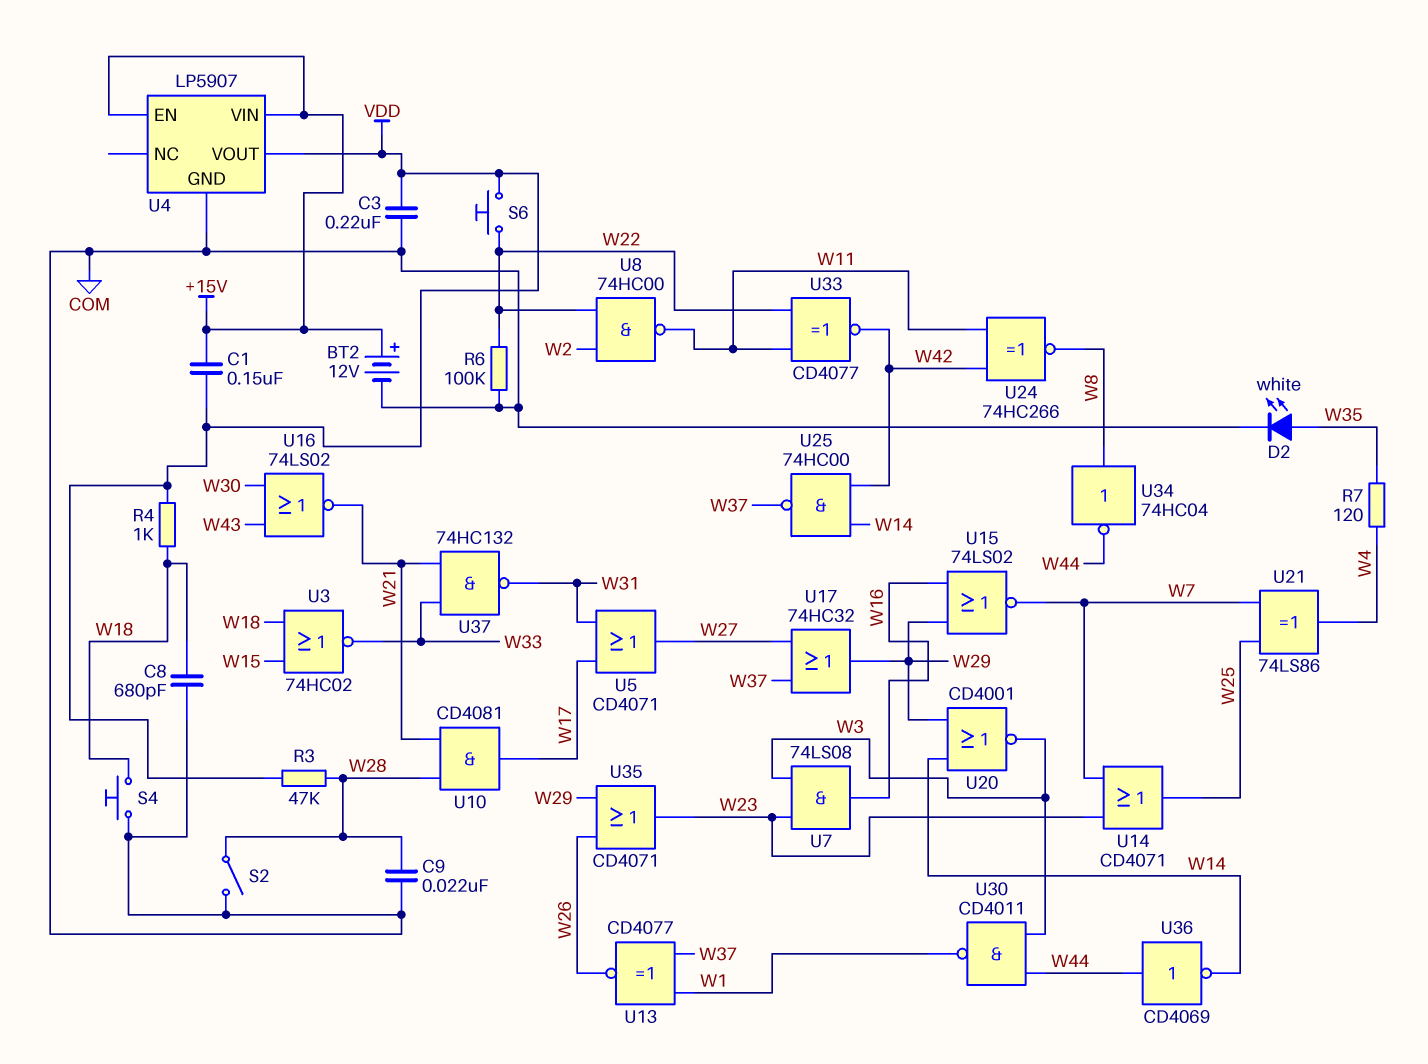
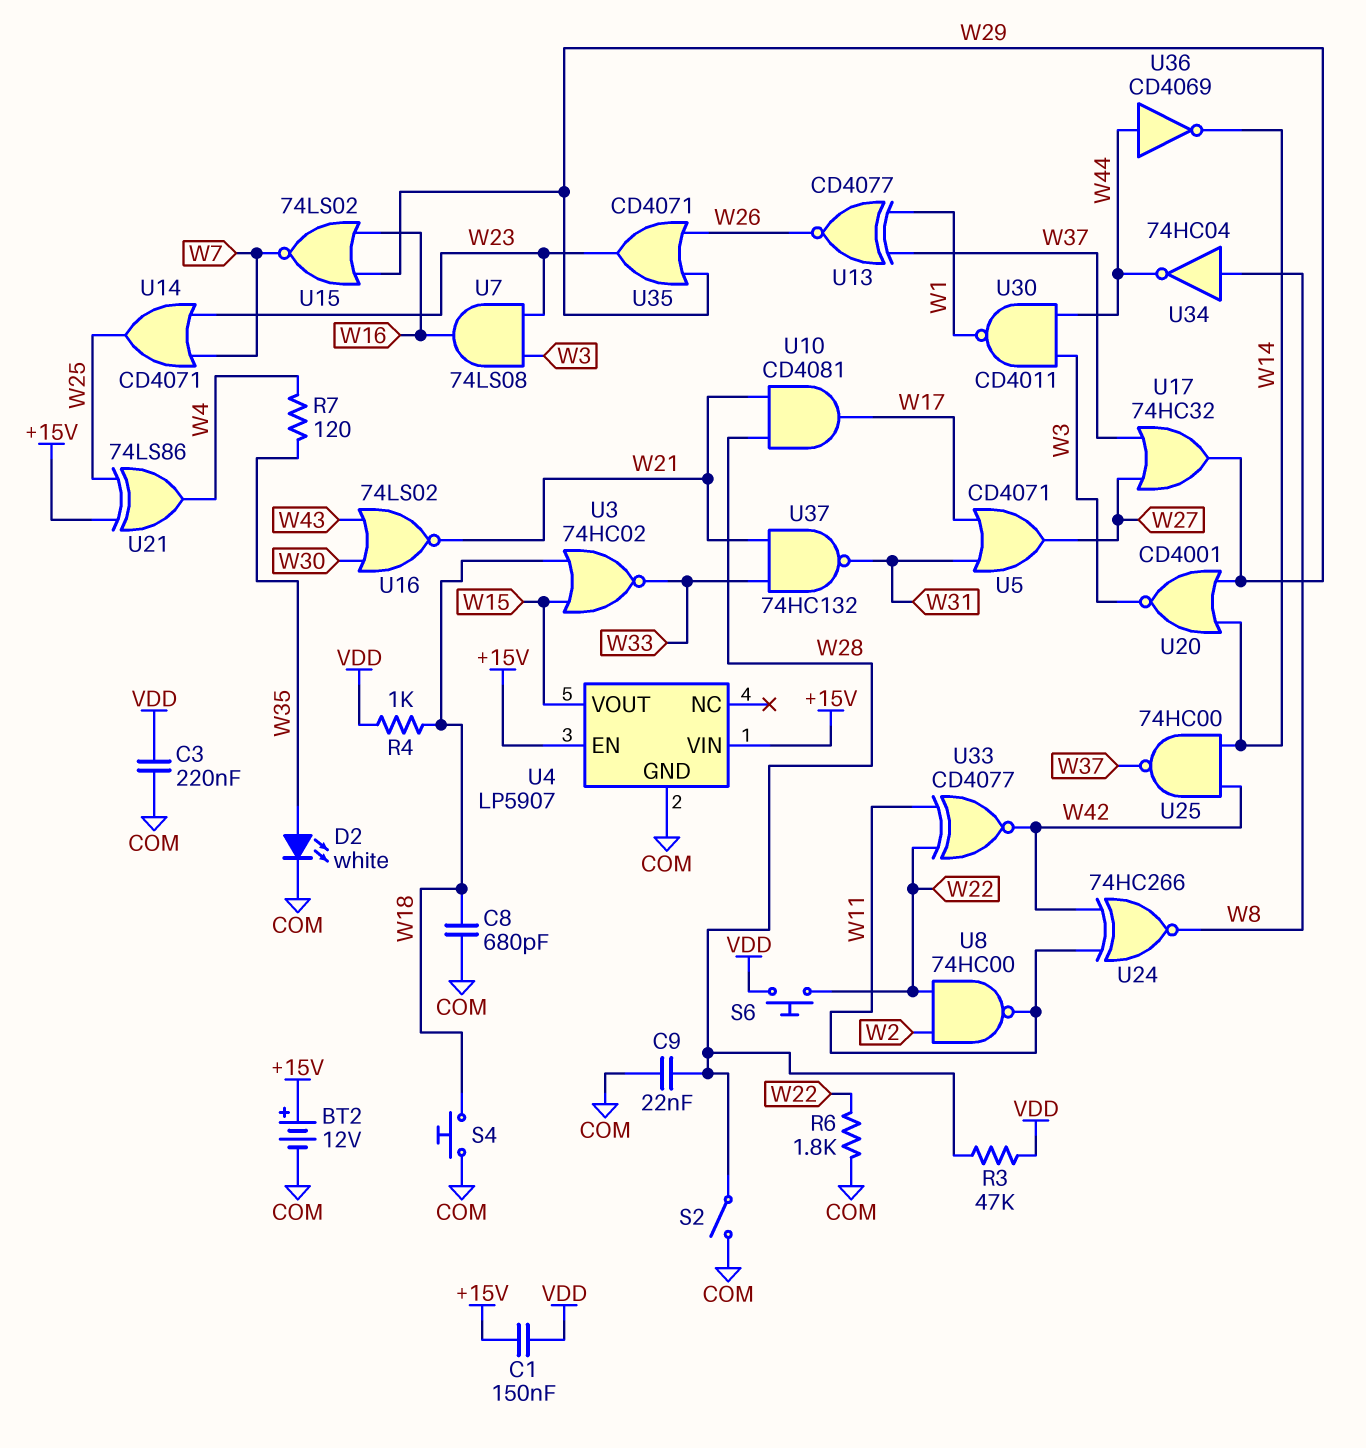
R6: 100k (COM, W22) -> 1.8k (COM, W22)
U4 pin VOUT: VDD -> W15
U21: XOR 74LS86 (in W7, in W25, out W4) -> XOR 74LS86 (in +15V, in W25, out W4)

